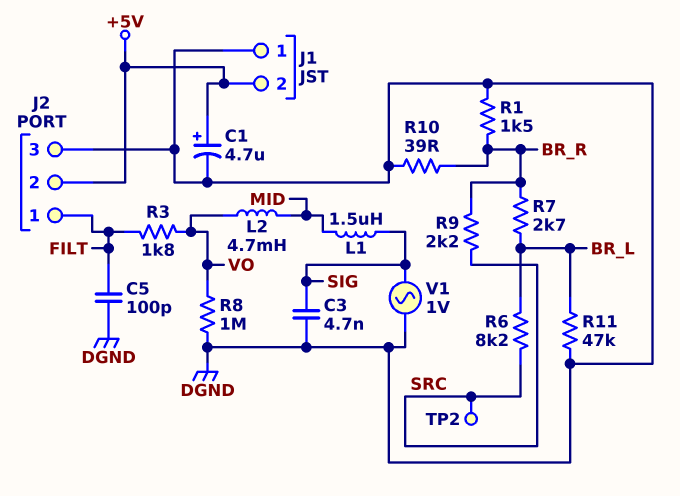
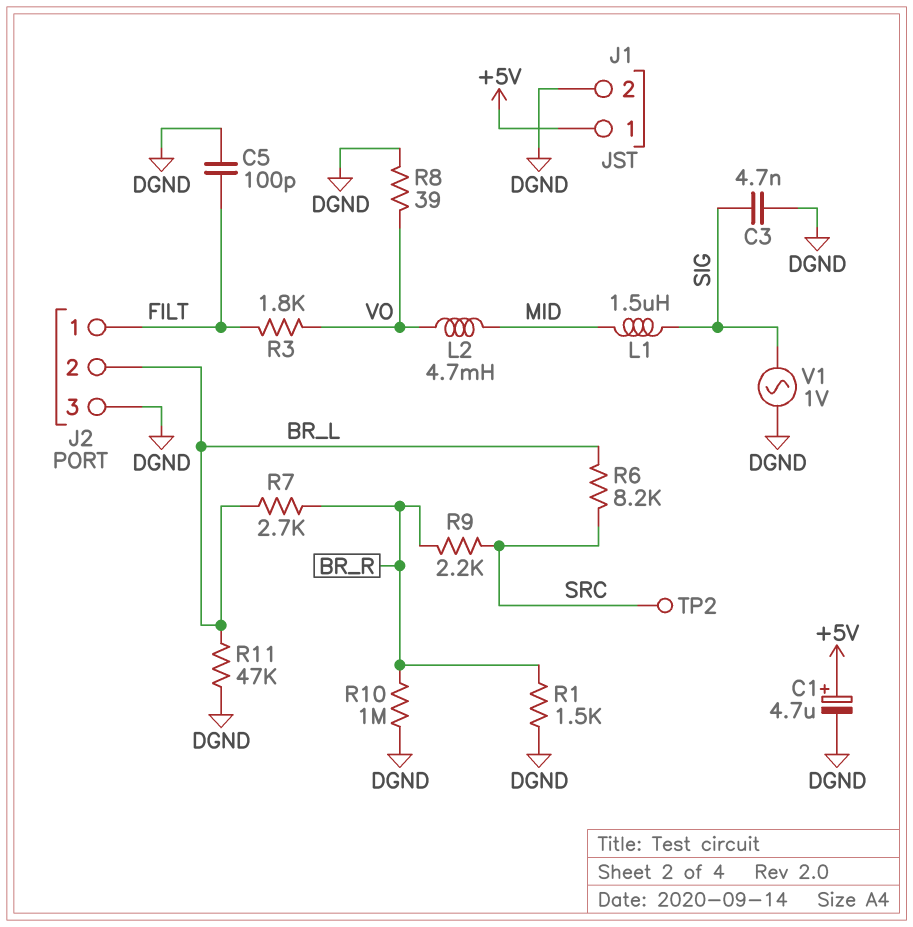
J1 pin 1: DGND -> +5V
J1 pin 2: +5V -> DGND
J2 pin 2: +5V -> BR_L
R8: 1M (DGND, VO) -> 39 (DGND, VO)
R10: 39 (BR_R, DGND) -> 1M (BR_R, DGND)

